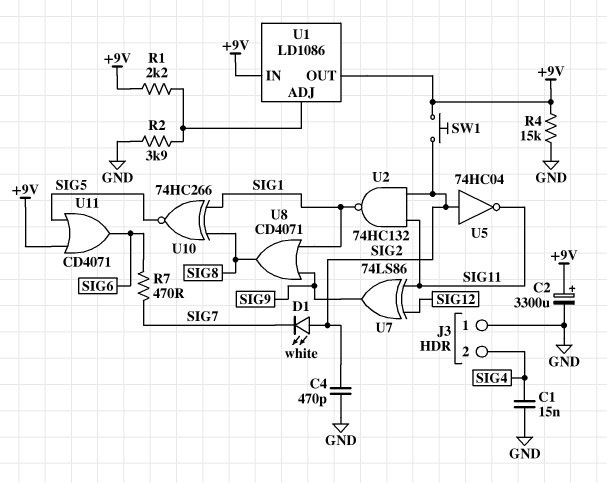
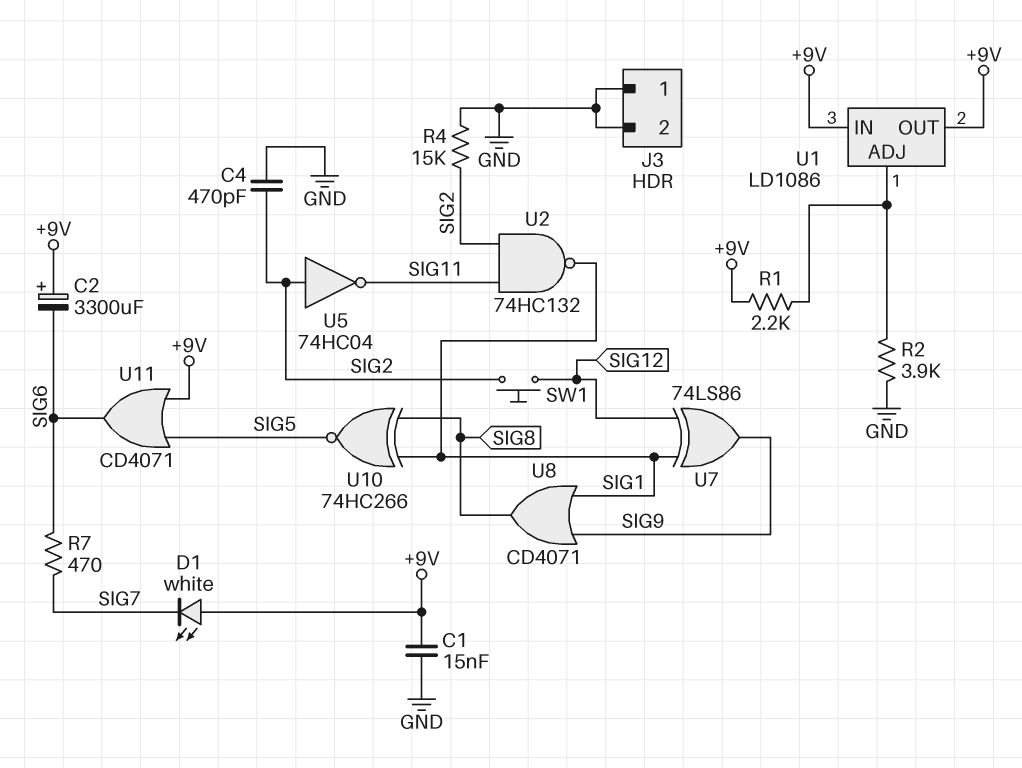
C1: 15nF (GND, SIG4) -> 15nF (+9V, GND)
C2: 3300uF (plus +9V, minus GND) -> 3300uF (plus +9V, minus SIG6)
D1: LED white (A SIG2, K SIG7) -> LED white (A +9V, K SIG7)
J3 pin 2: SIG4 -> GND
R4: 15k (+9V, GND) -> 15k (GND, SIG2)
SW1: button (+9V, SIG2) -> button (SIG2, SIG12)
U7: XOR 74LS86 (in SIG11, in SIG12, out SIG9) -> XOR 74LS86 (in SIG1, in SIG12, out SIG9)

